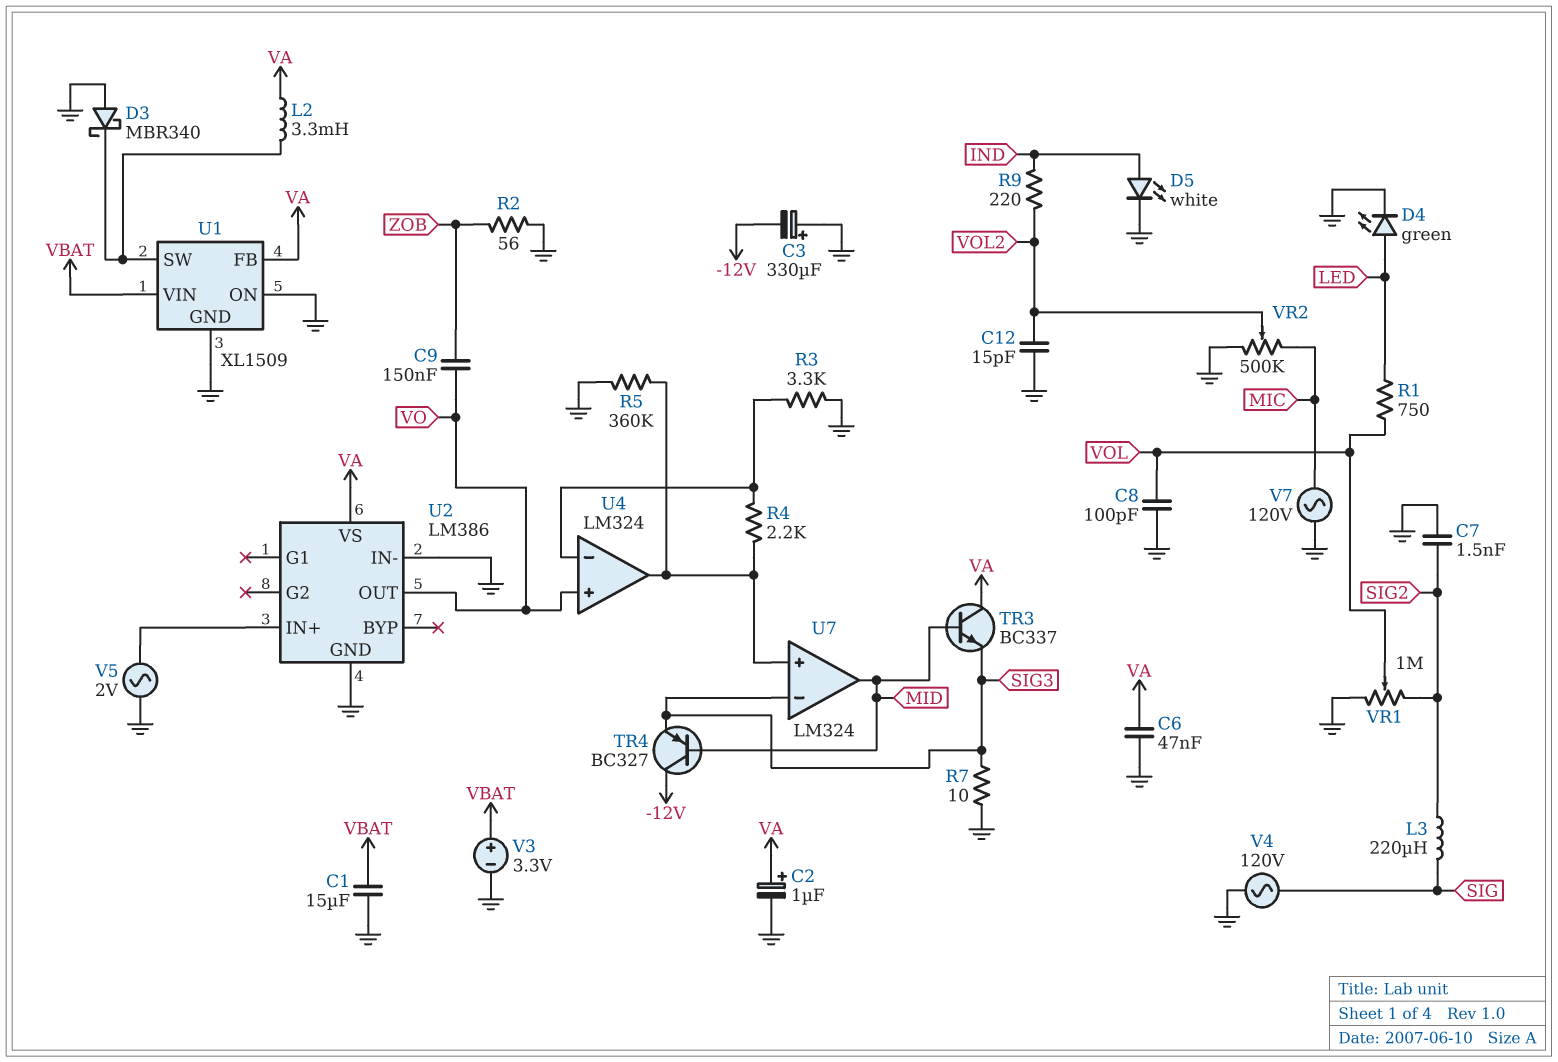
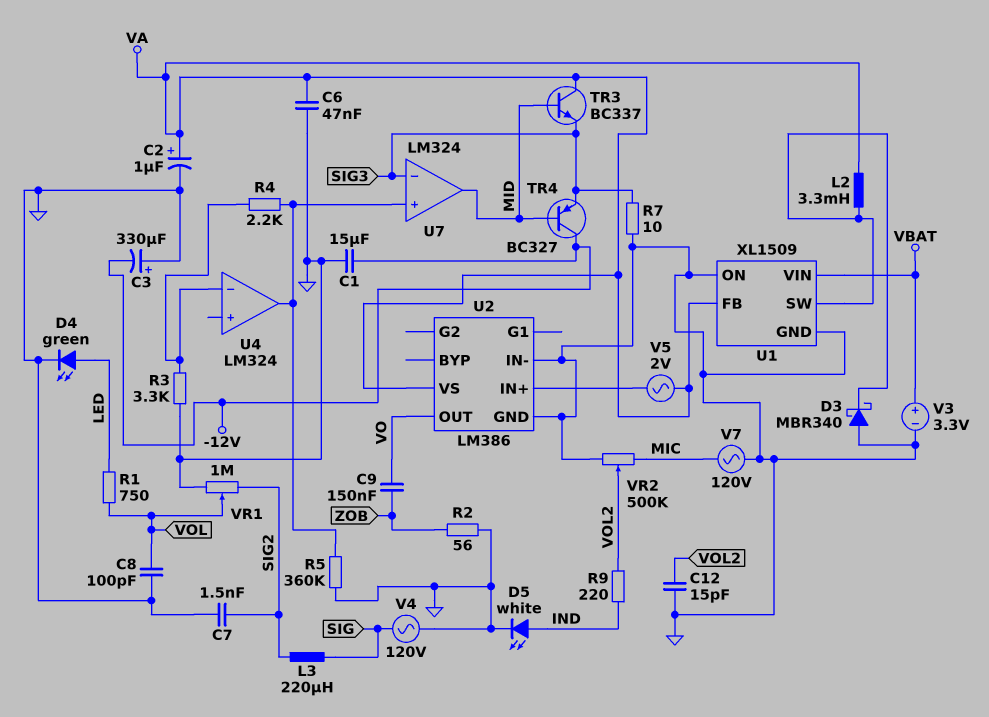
C1: 15uF (GND, VBAT) -> 15uF (-12V, GND)
U4 pin in+: VO -> none
V5: AC 2V (GND, U2/IN+) -> AC 2V (U2/IN+, VA)

